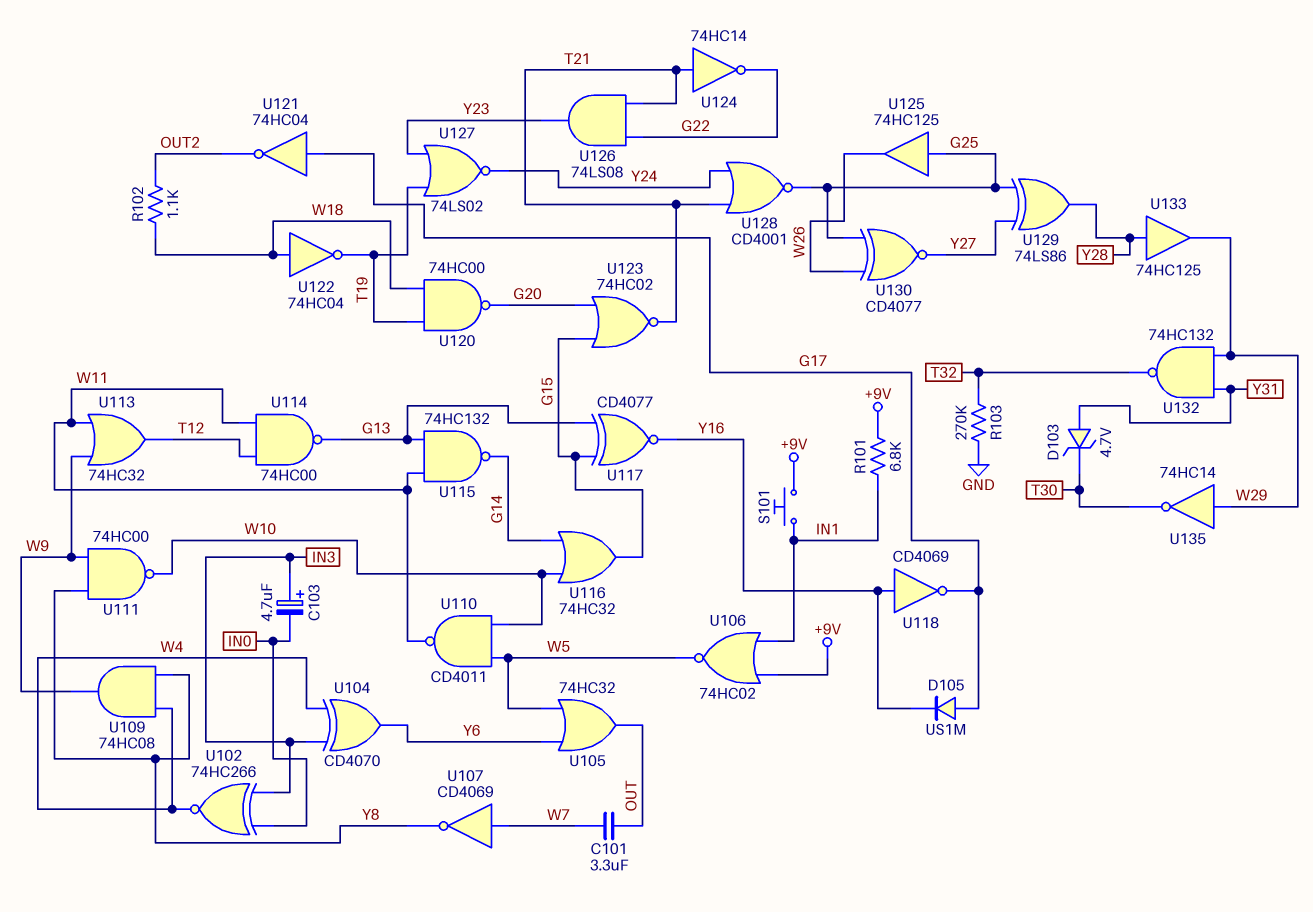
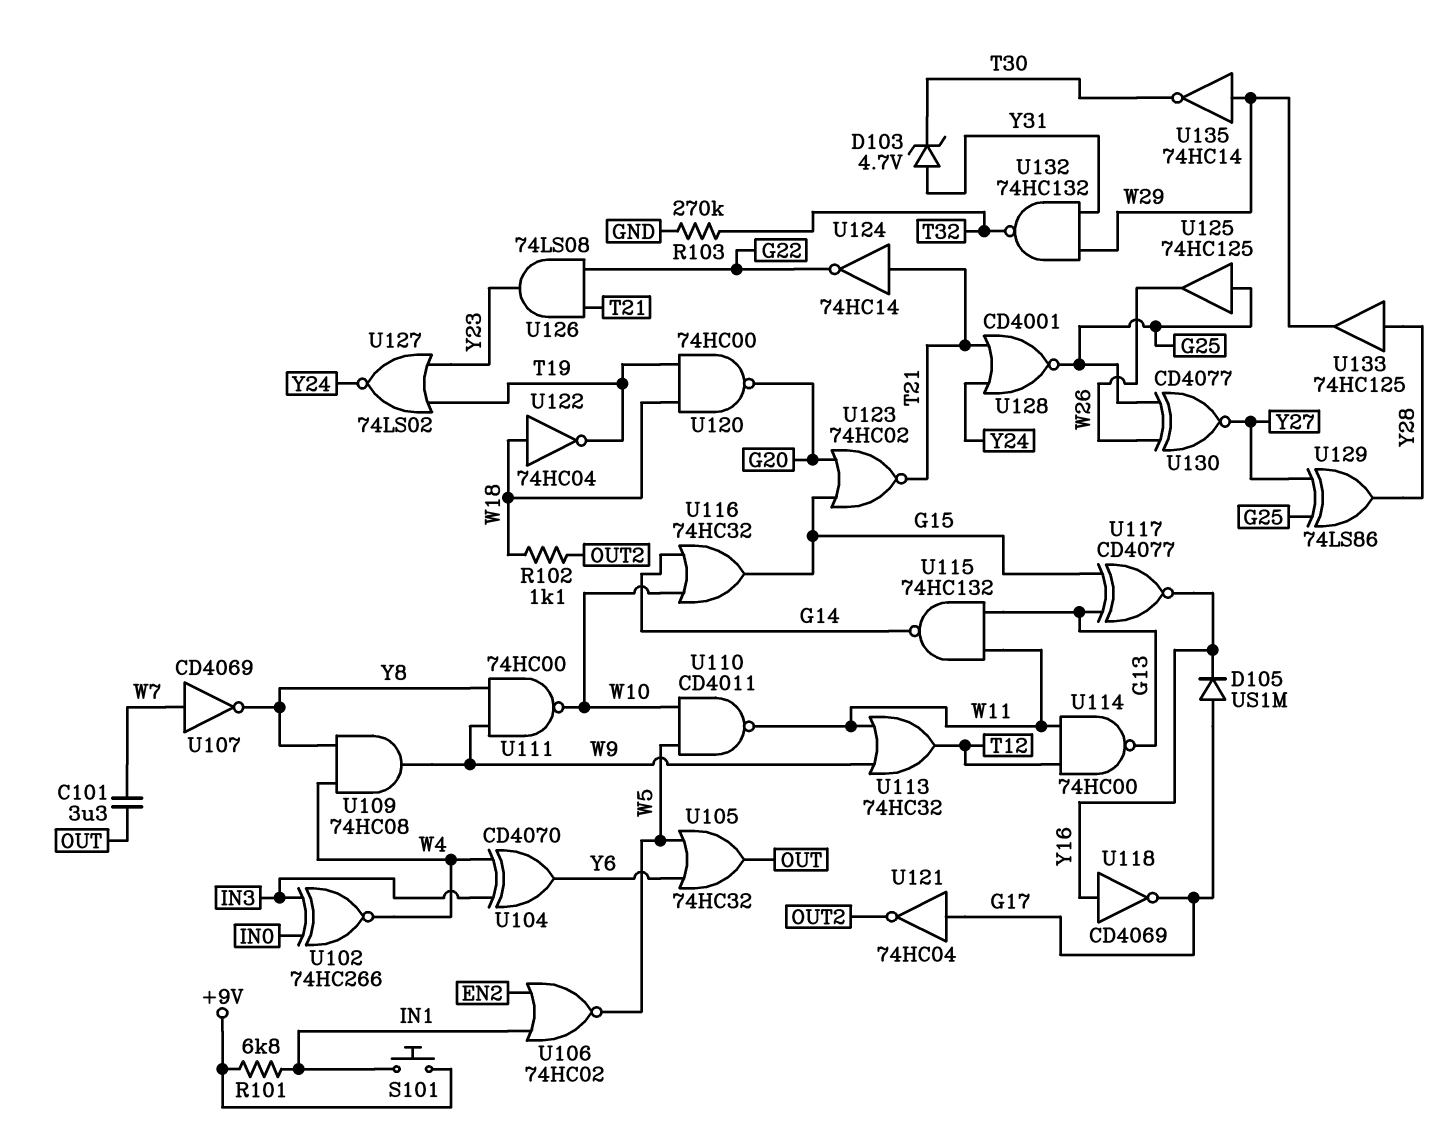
C103: 4.7uF (plus IN3, minus IN0) -> none
U106: NOR 74HC02 (in +9V, in IN1, out W5) -> NOR 74HC02 (in EN2, in IN1, out W5)

